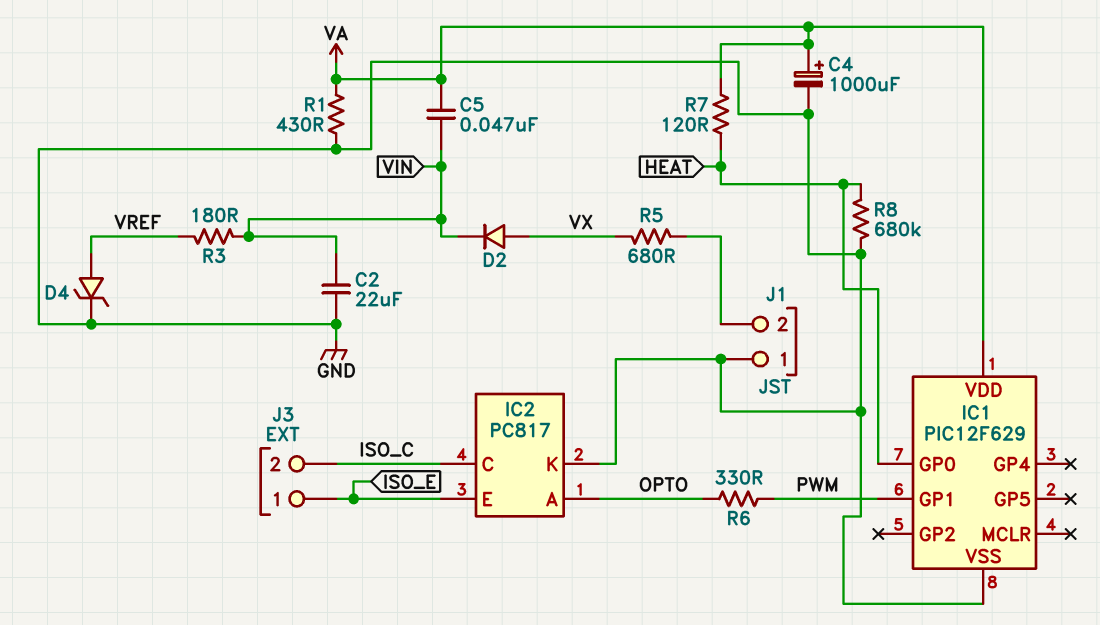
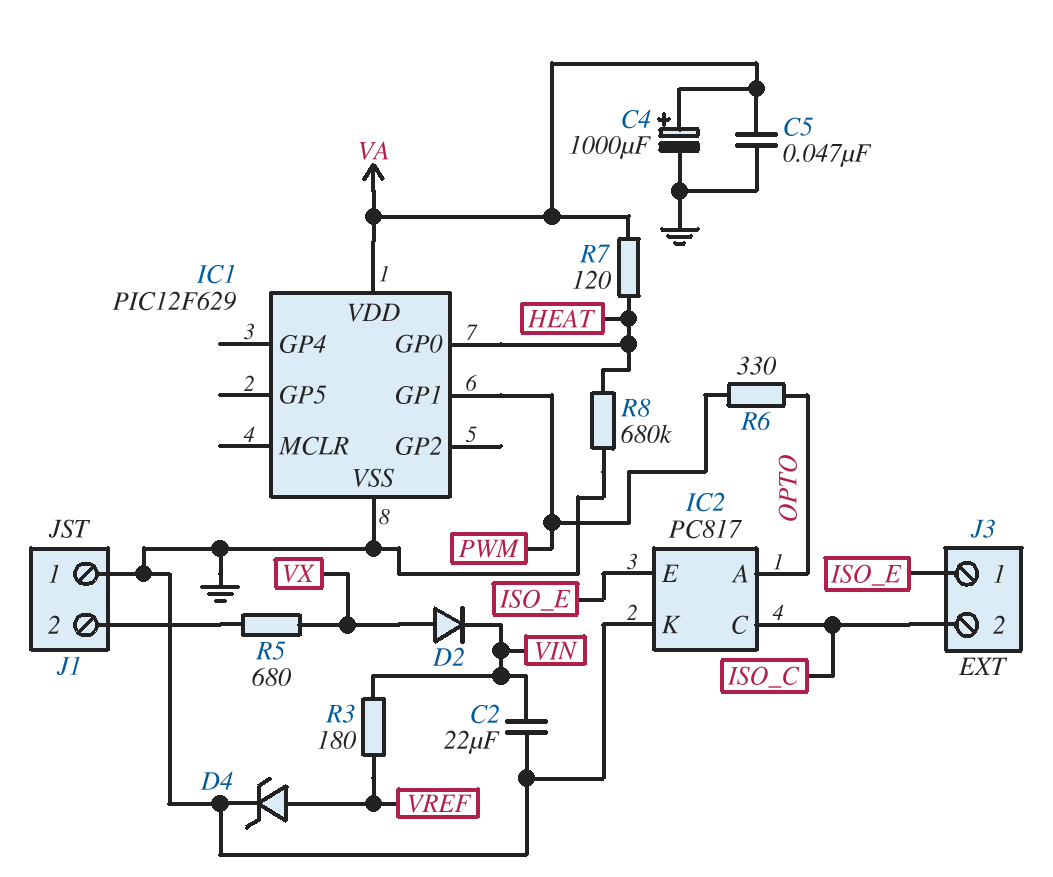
C5: 47nF (VA, VIN) -> 47nF (GND, VA)
R1: 430 (GND, VA) -> none

